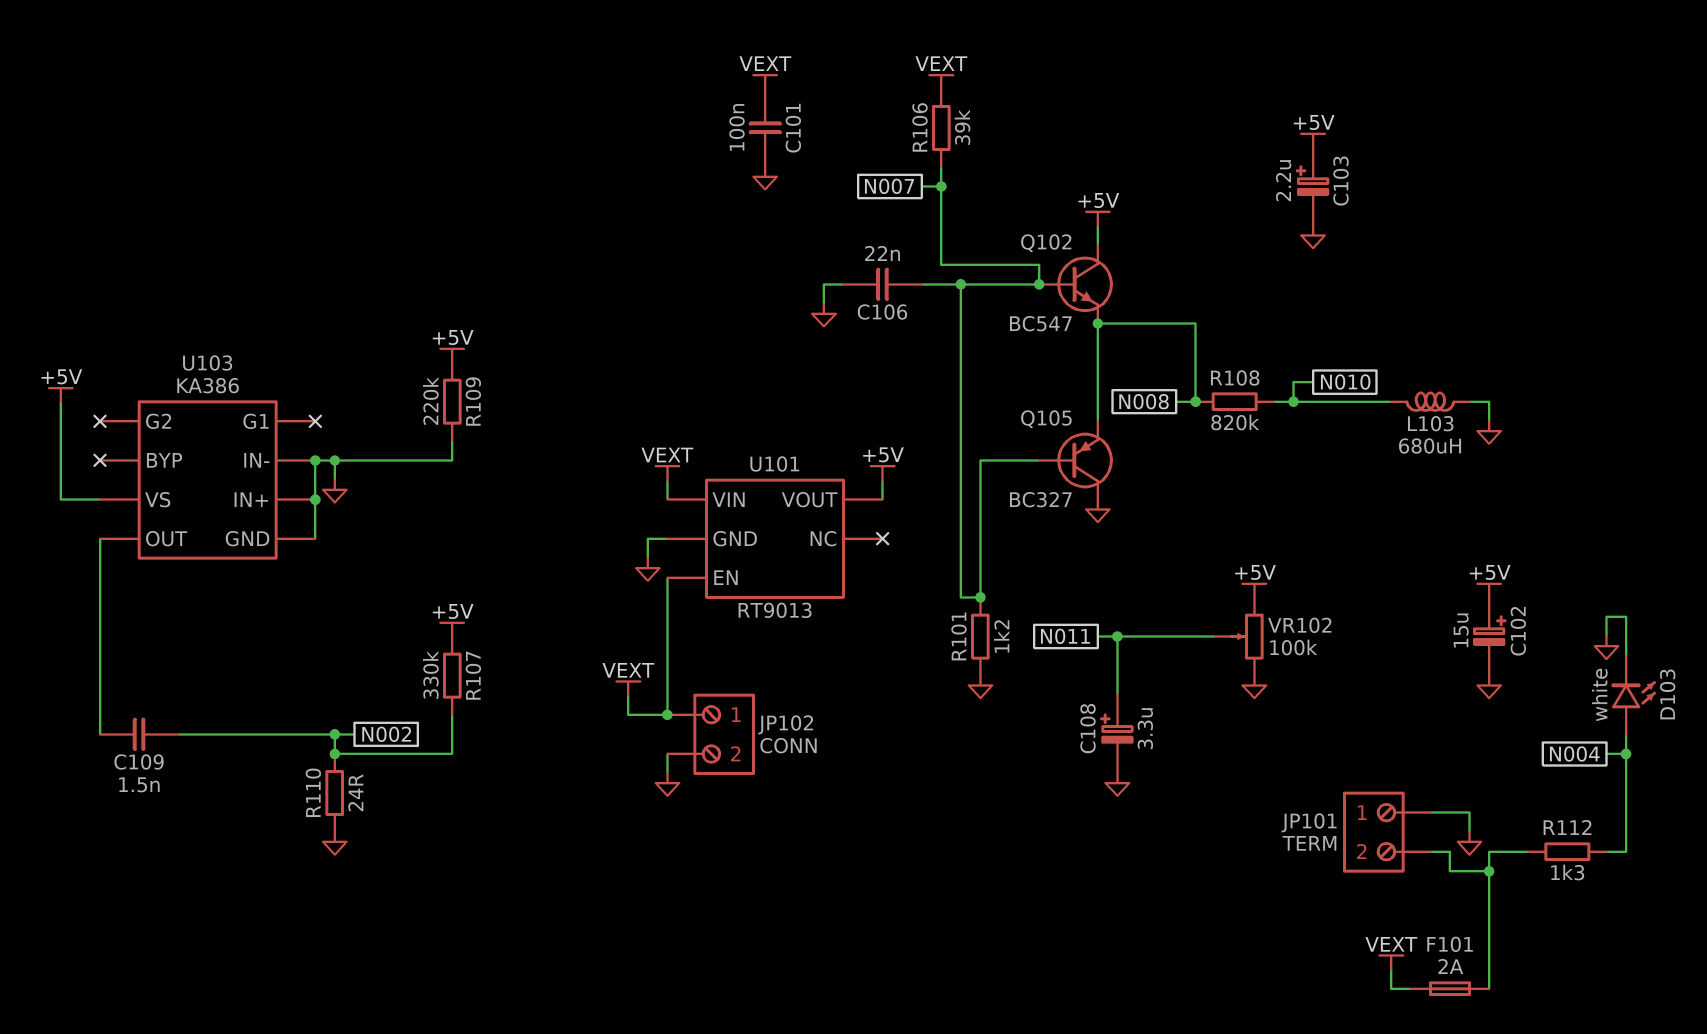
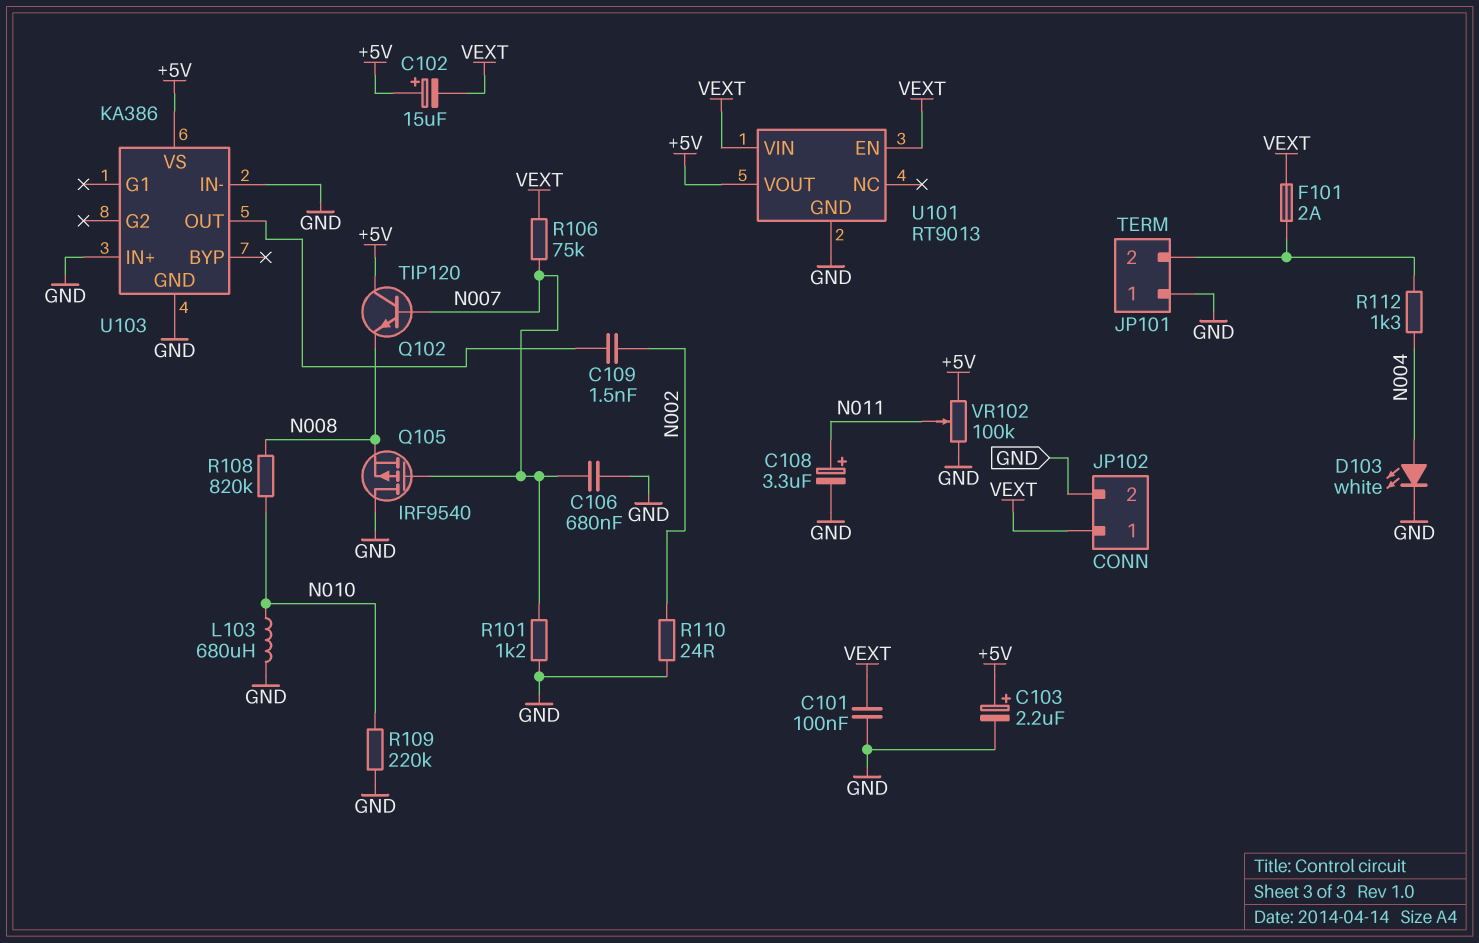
C102: 15uF (plus +5V, minus GND) -> 15uF (plus +5V, minus VEXT)
C106: 22nF (GND, N007) -> 680nF (GND, N007)
Q102: NPN BC547 (B N007, C +5V, E N008) -> NPN TIP120 (B N007, C +5V, E N008)
Q105: PNP BC327 (B N007, C GND, E N008) -> PMOS IRF9540 (G N007, D GND, S N008)
R106: 39k (N007, VEXT) -> 75k (N007, VEXT)
R107: 330k (+5V, N002) -> none
R109: 220k (+5V, GND) -> 220k (GND, N010)

